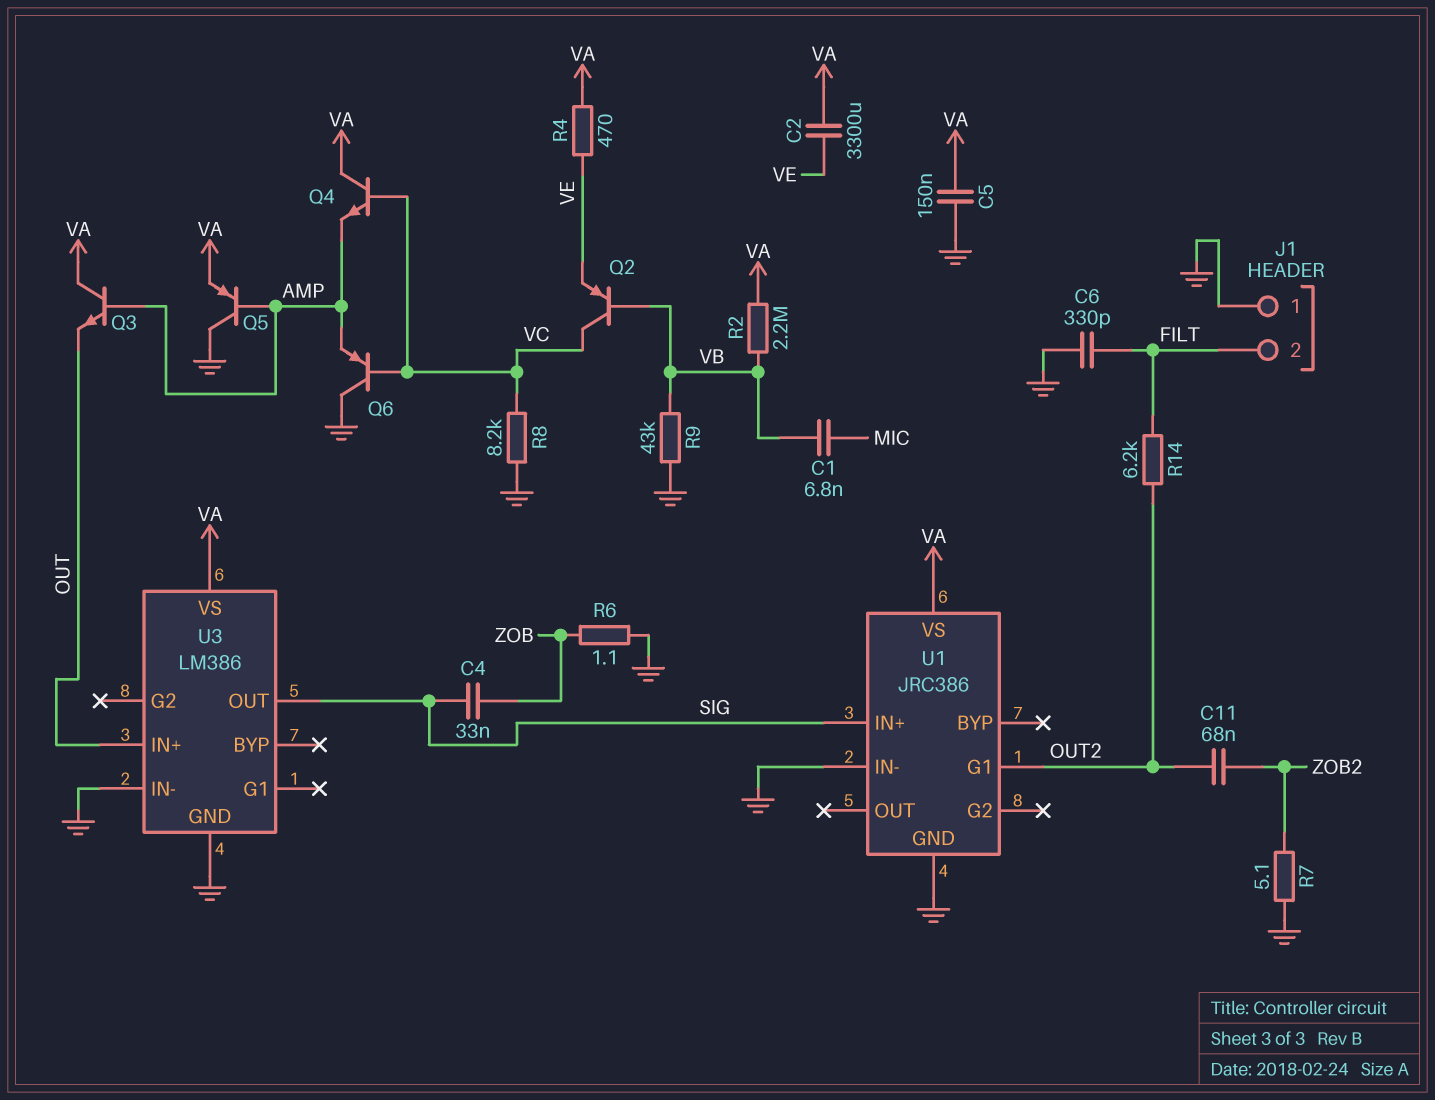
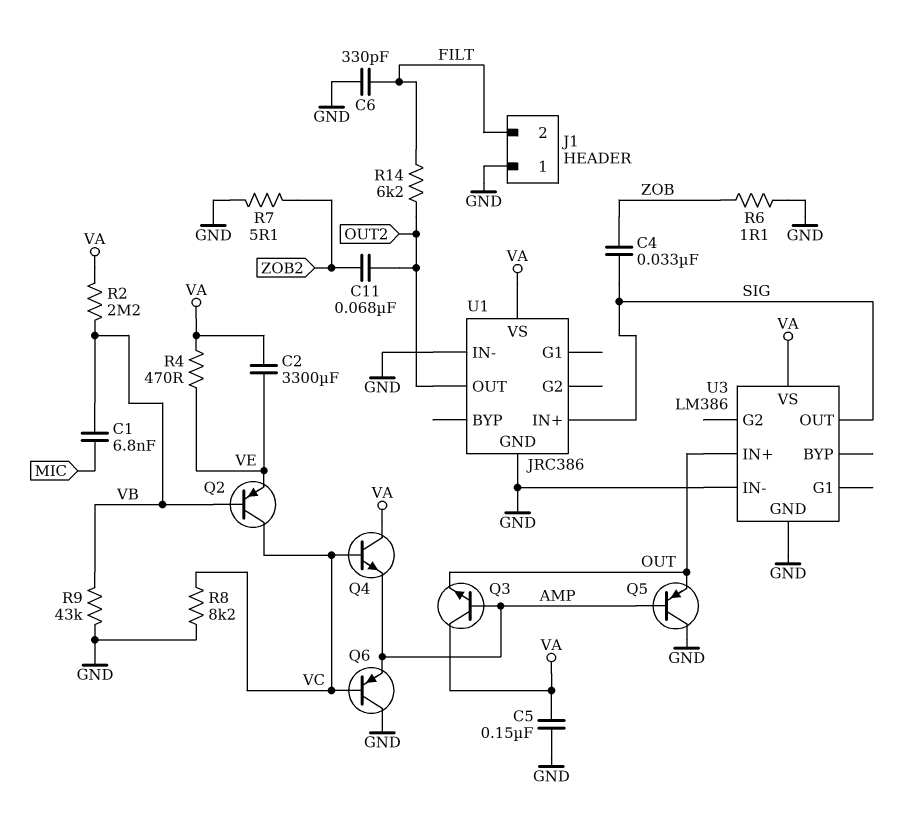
Q5: PNP (B AMP, C GND, E VA) -> PNP (B AMP, C GND, E OUT)
U1 pin G1: OUT2 -> none
U1 pin OUT: none -> OUT2

